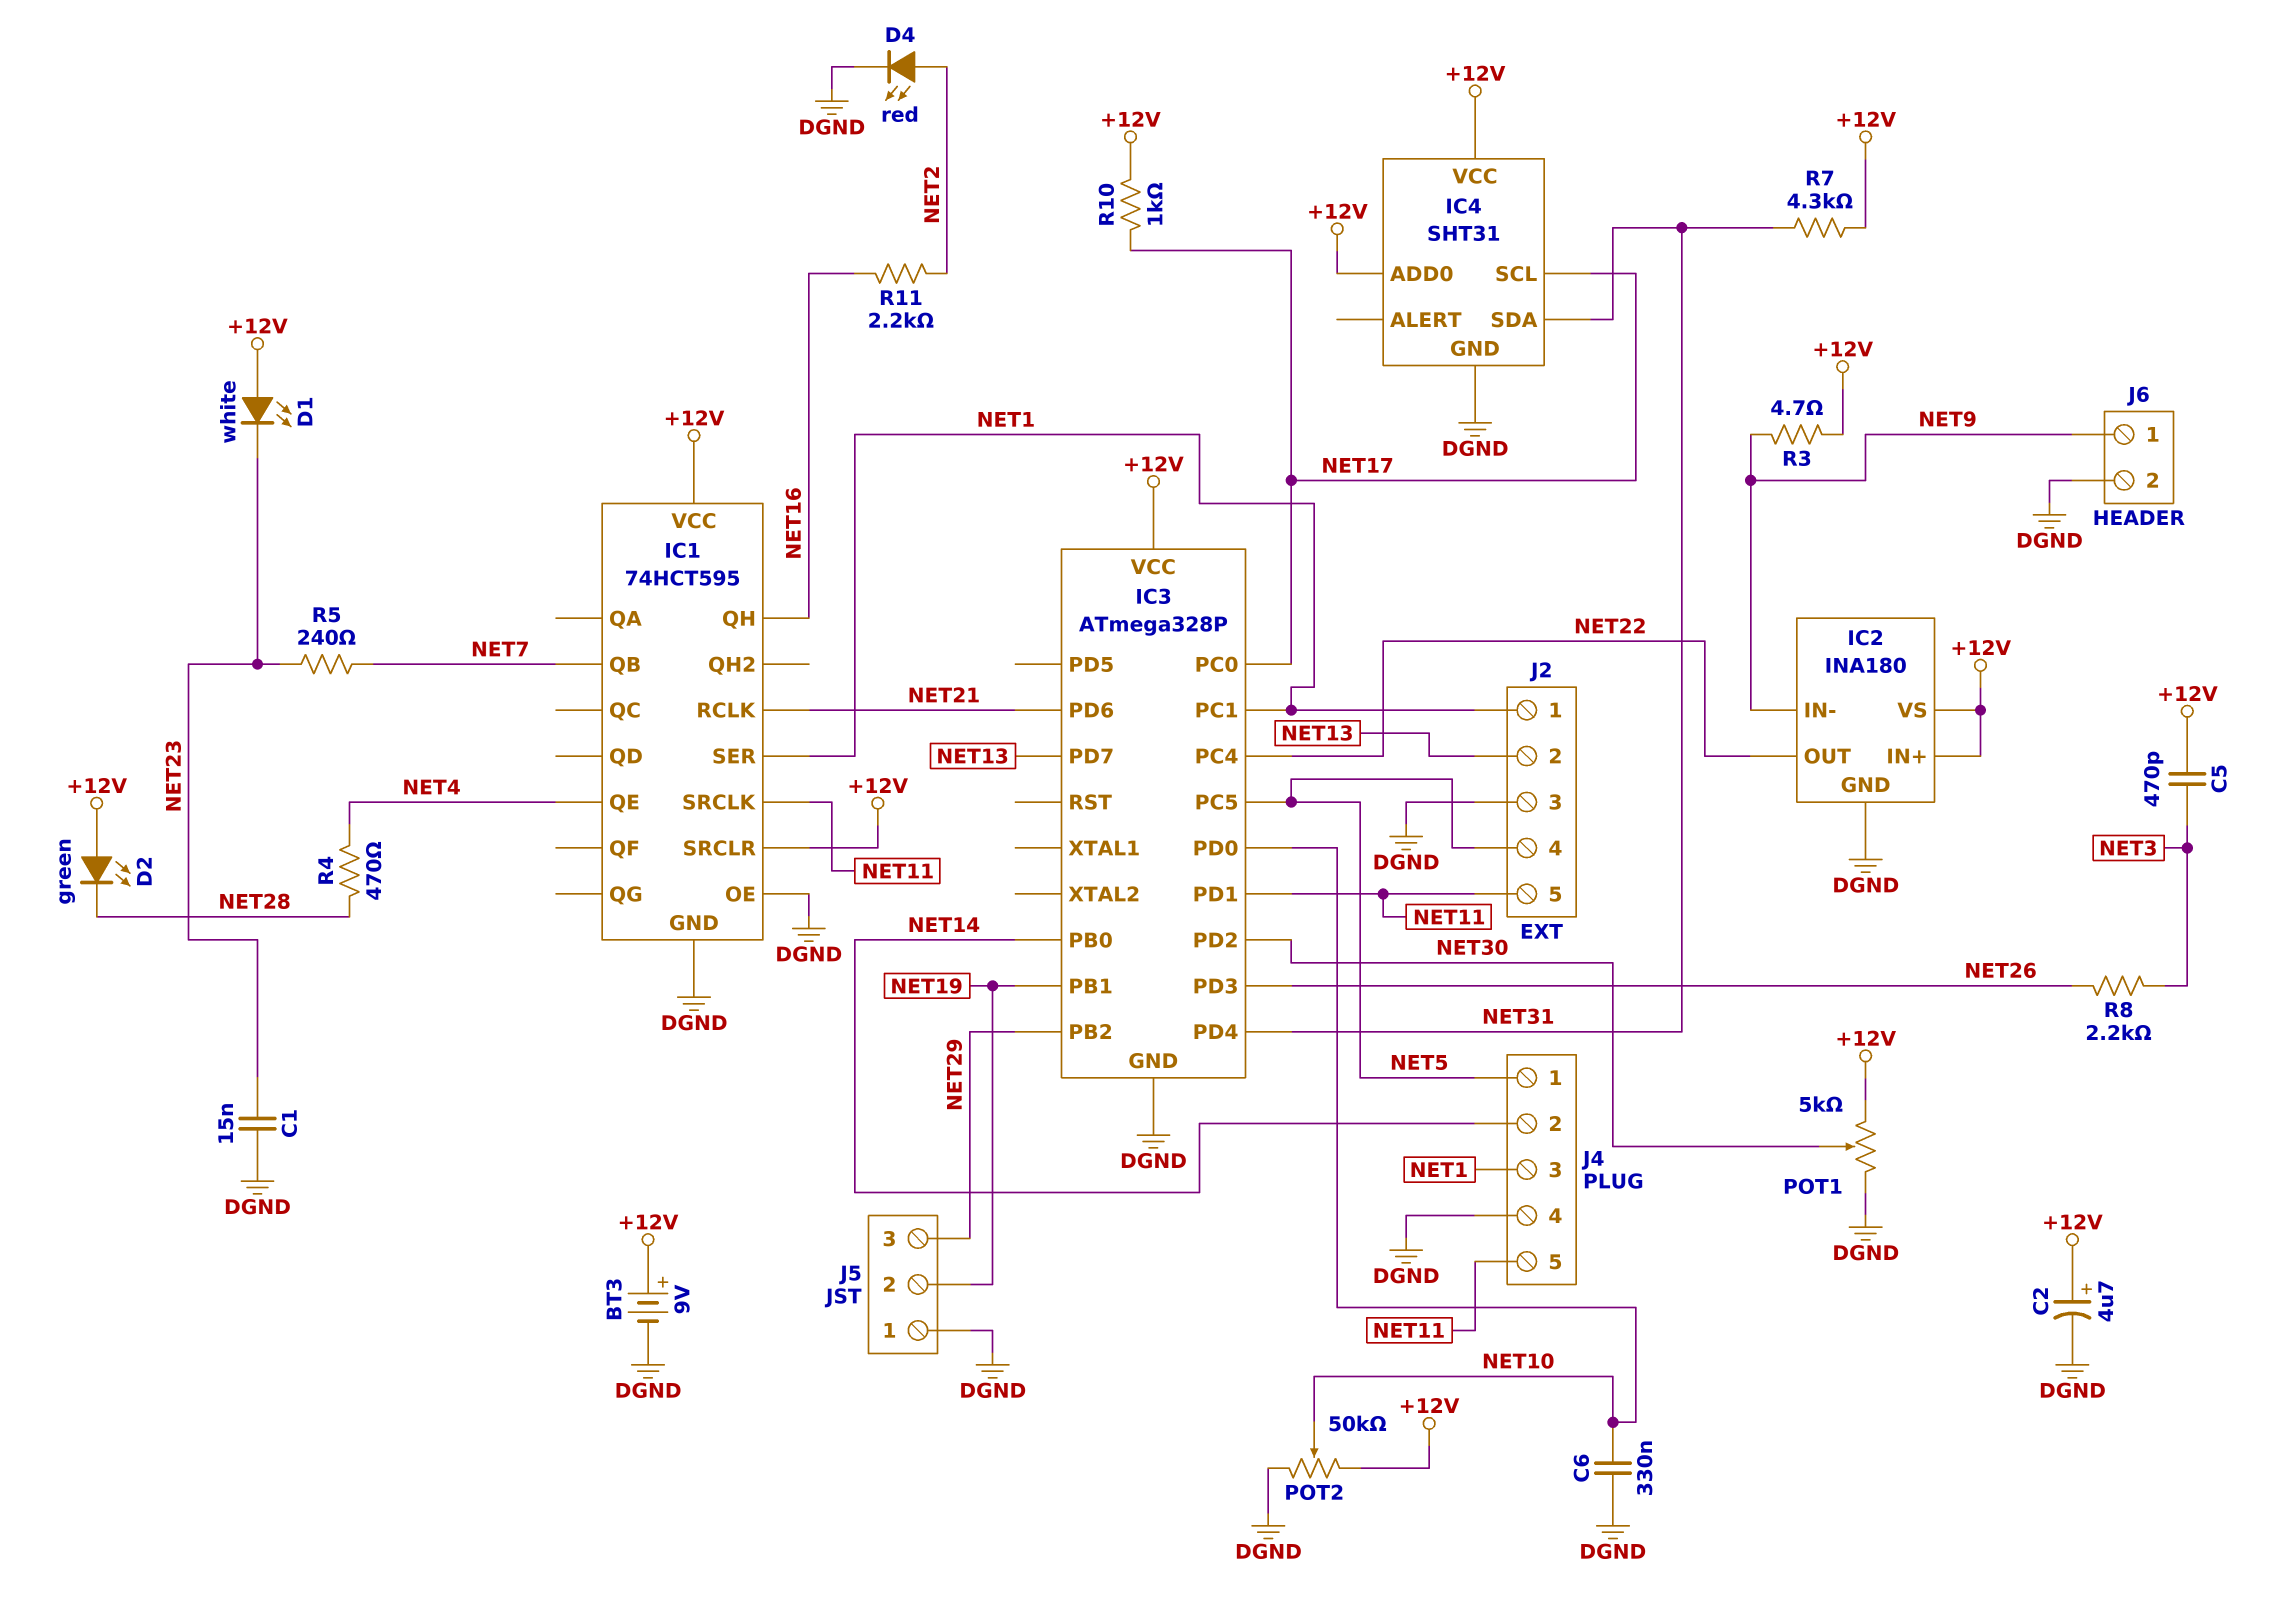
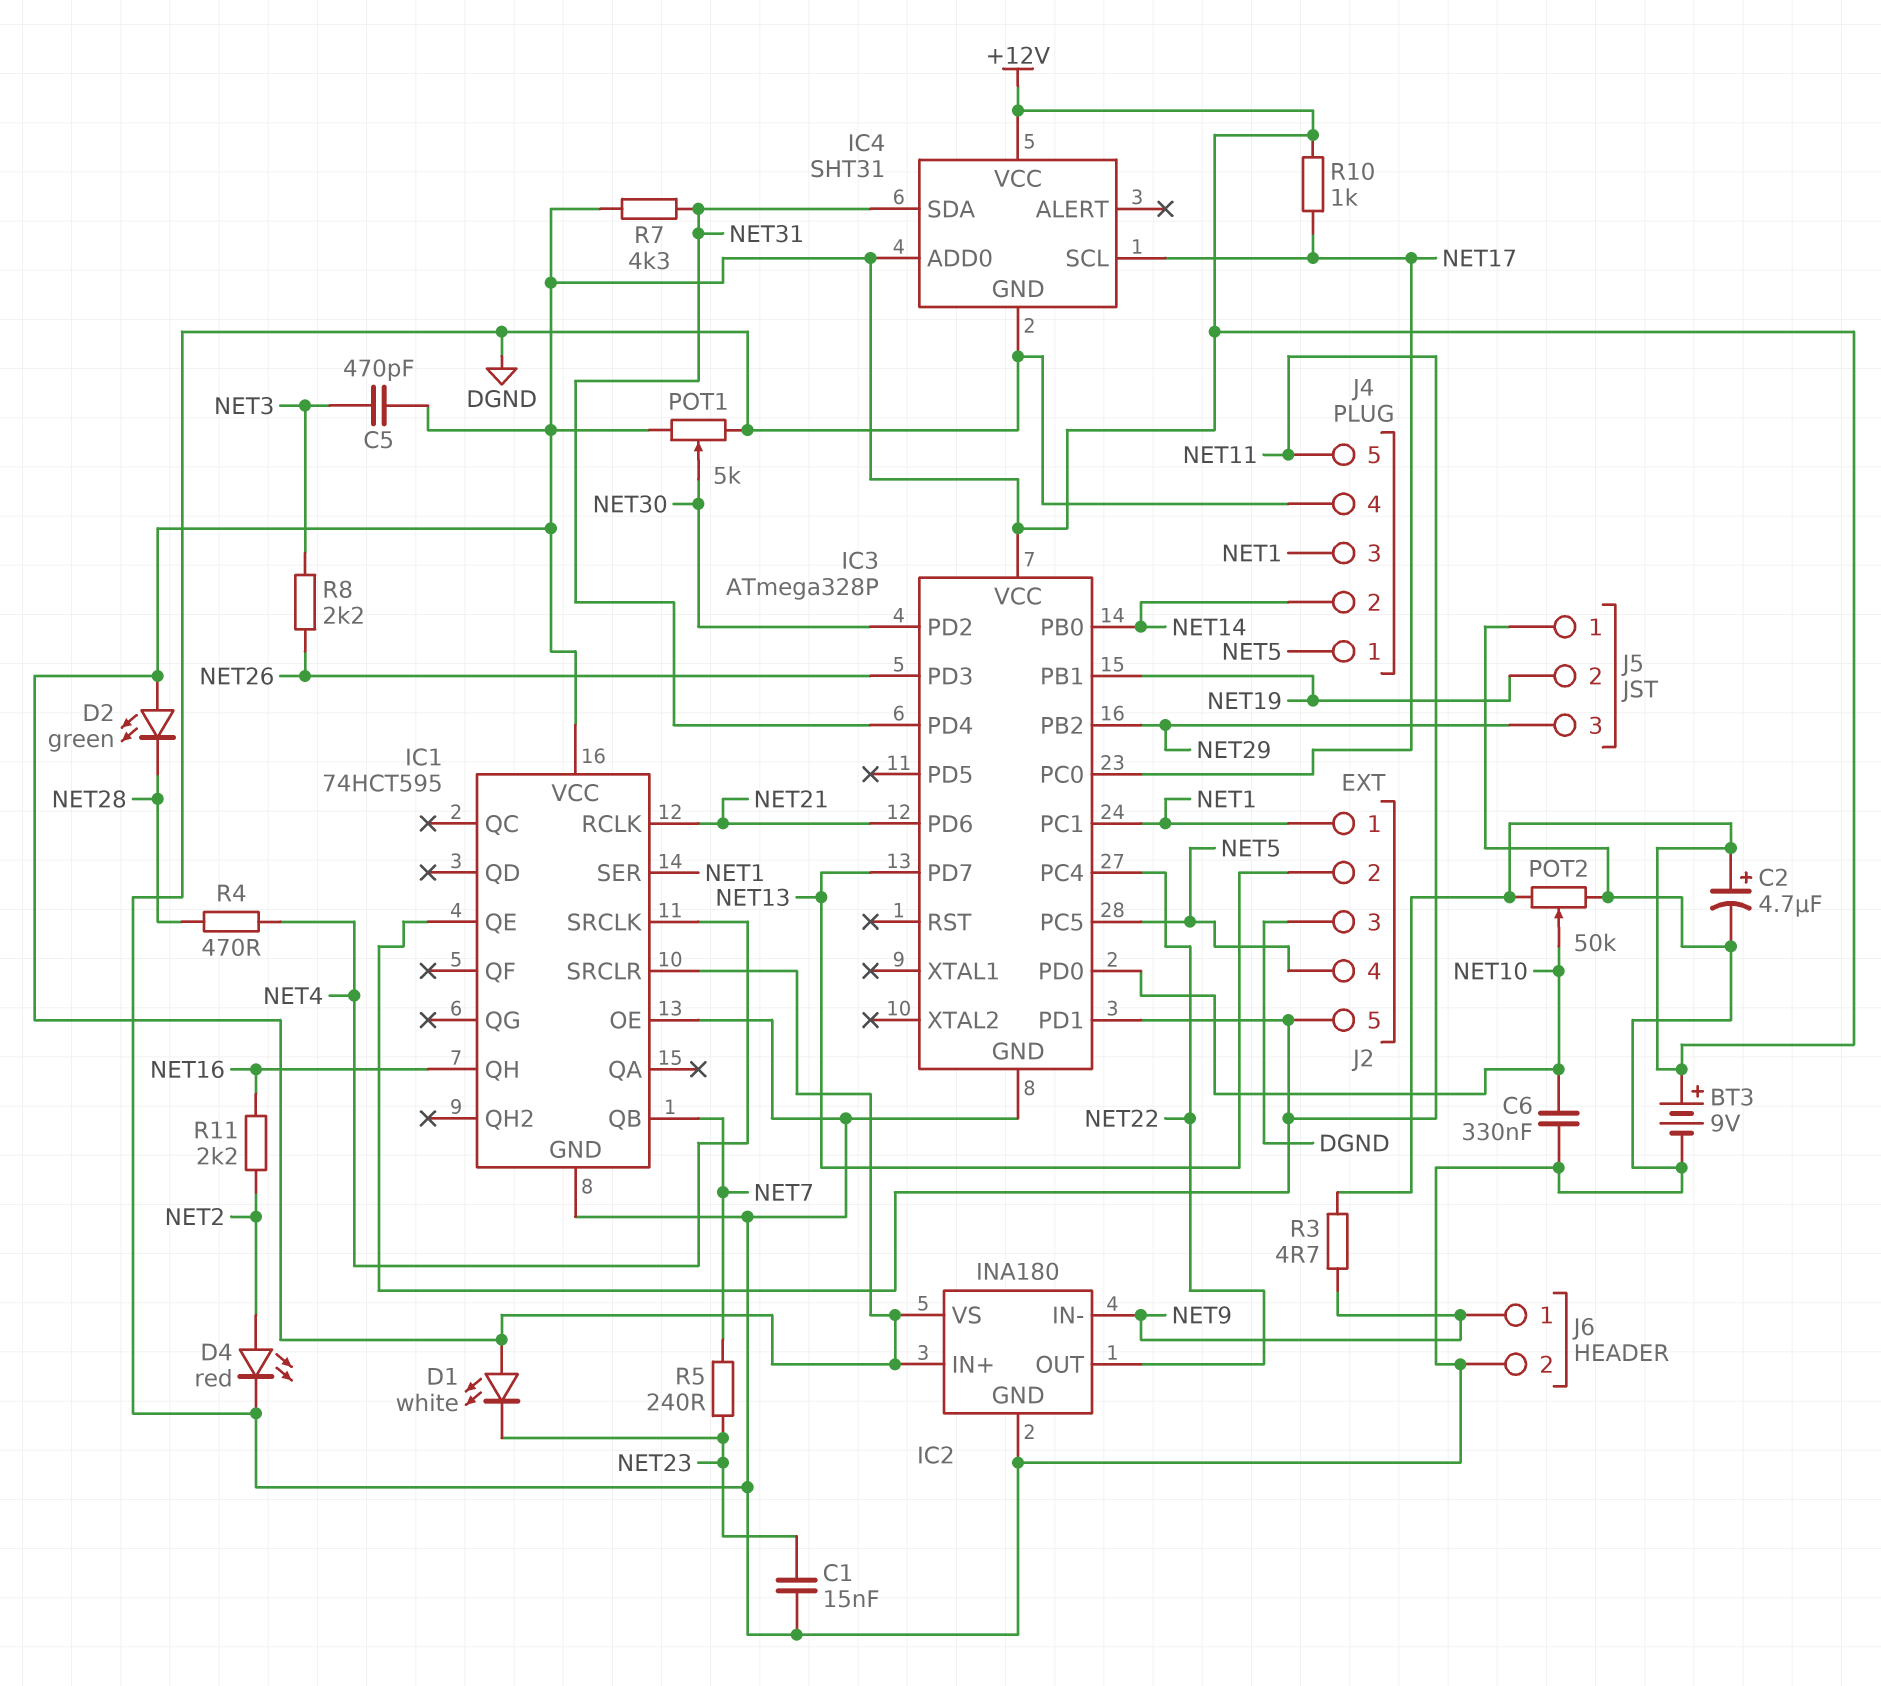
IC1 pin QE: NET4 -> NET11
IC1 pin SRCLK: NET11 -> NET4

